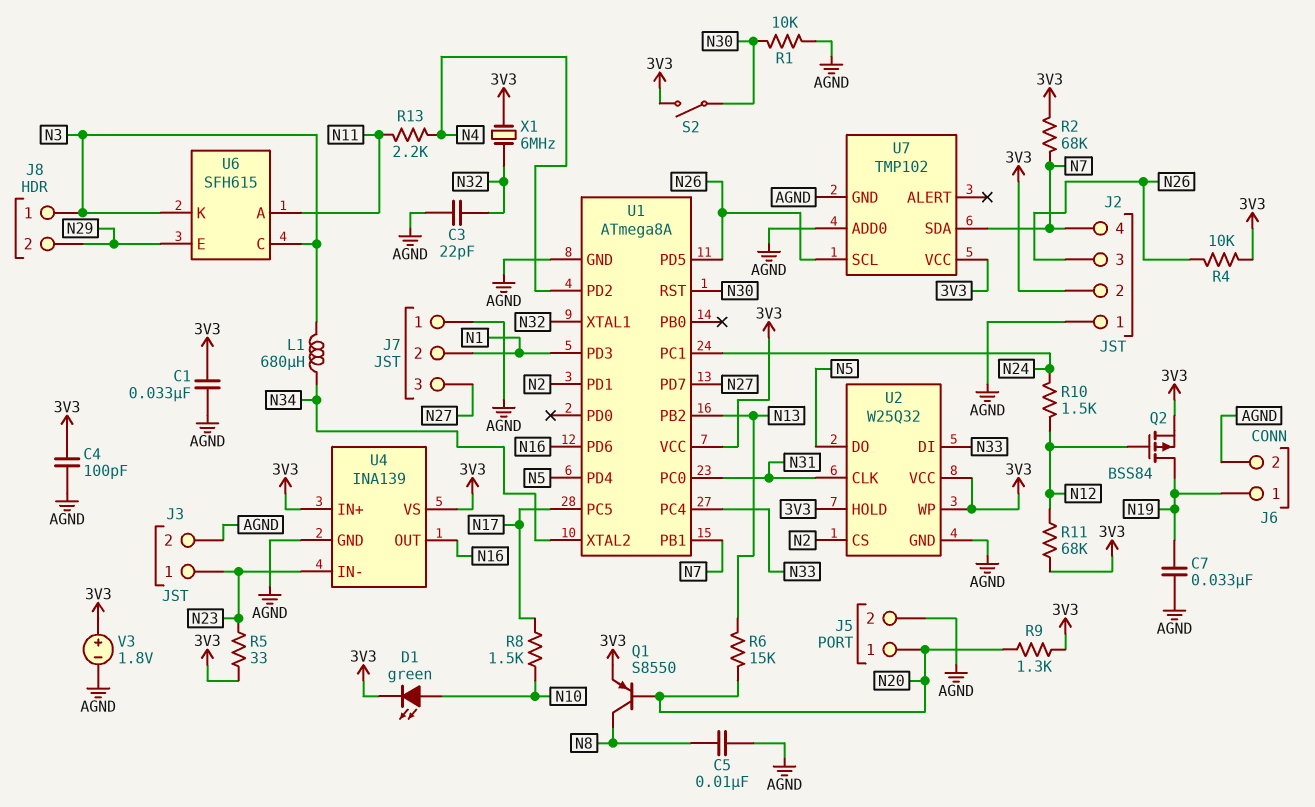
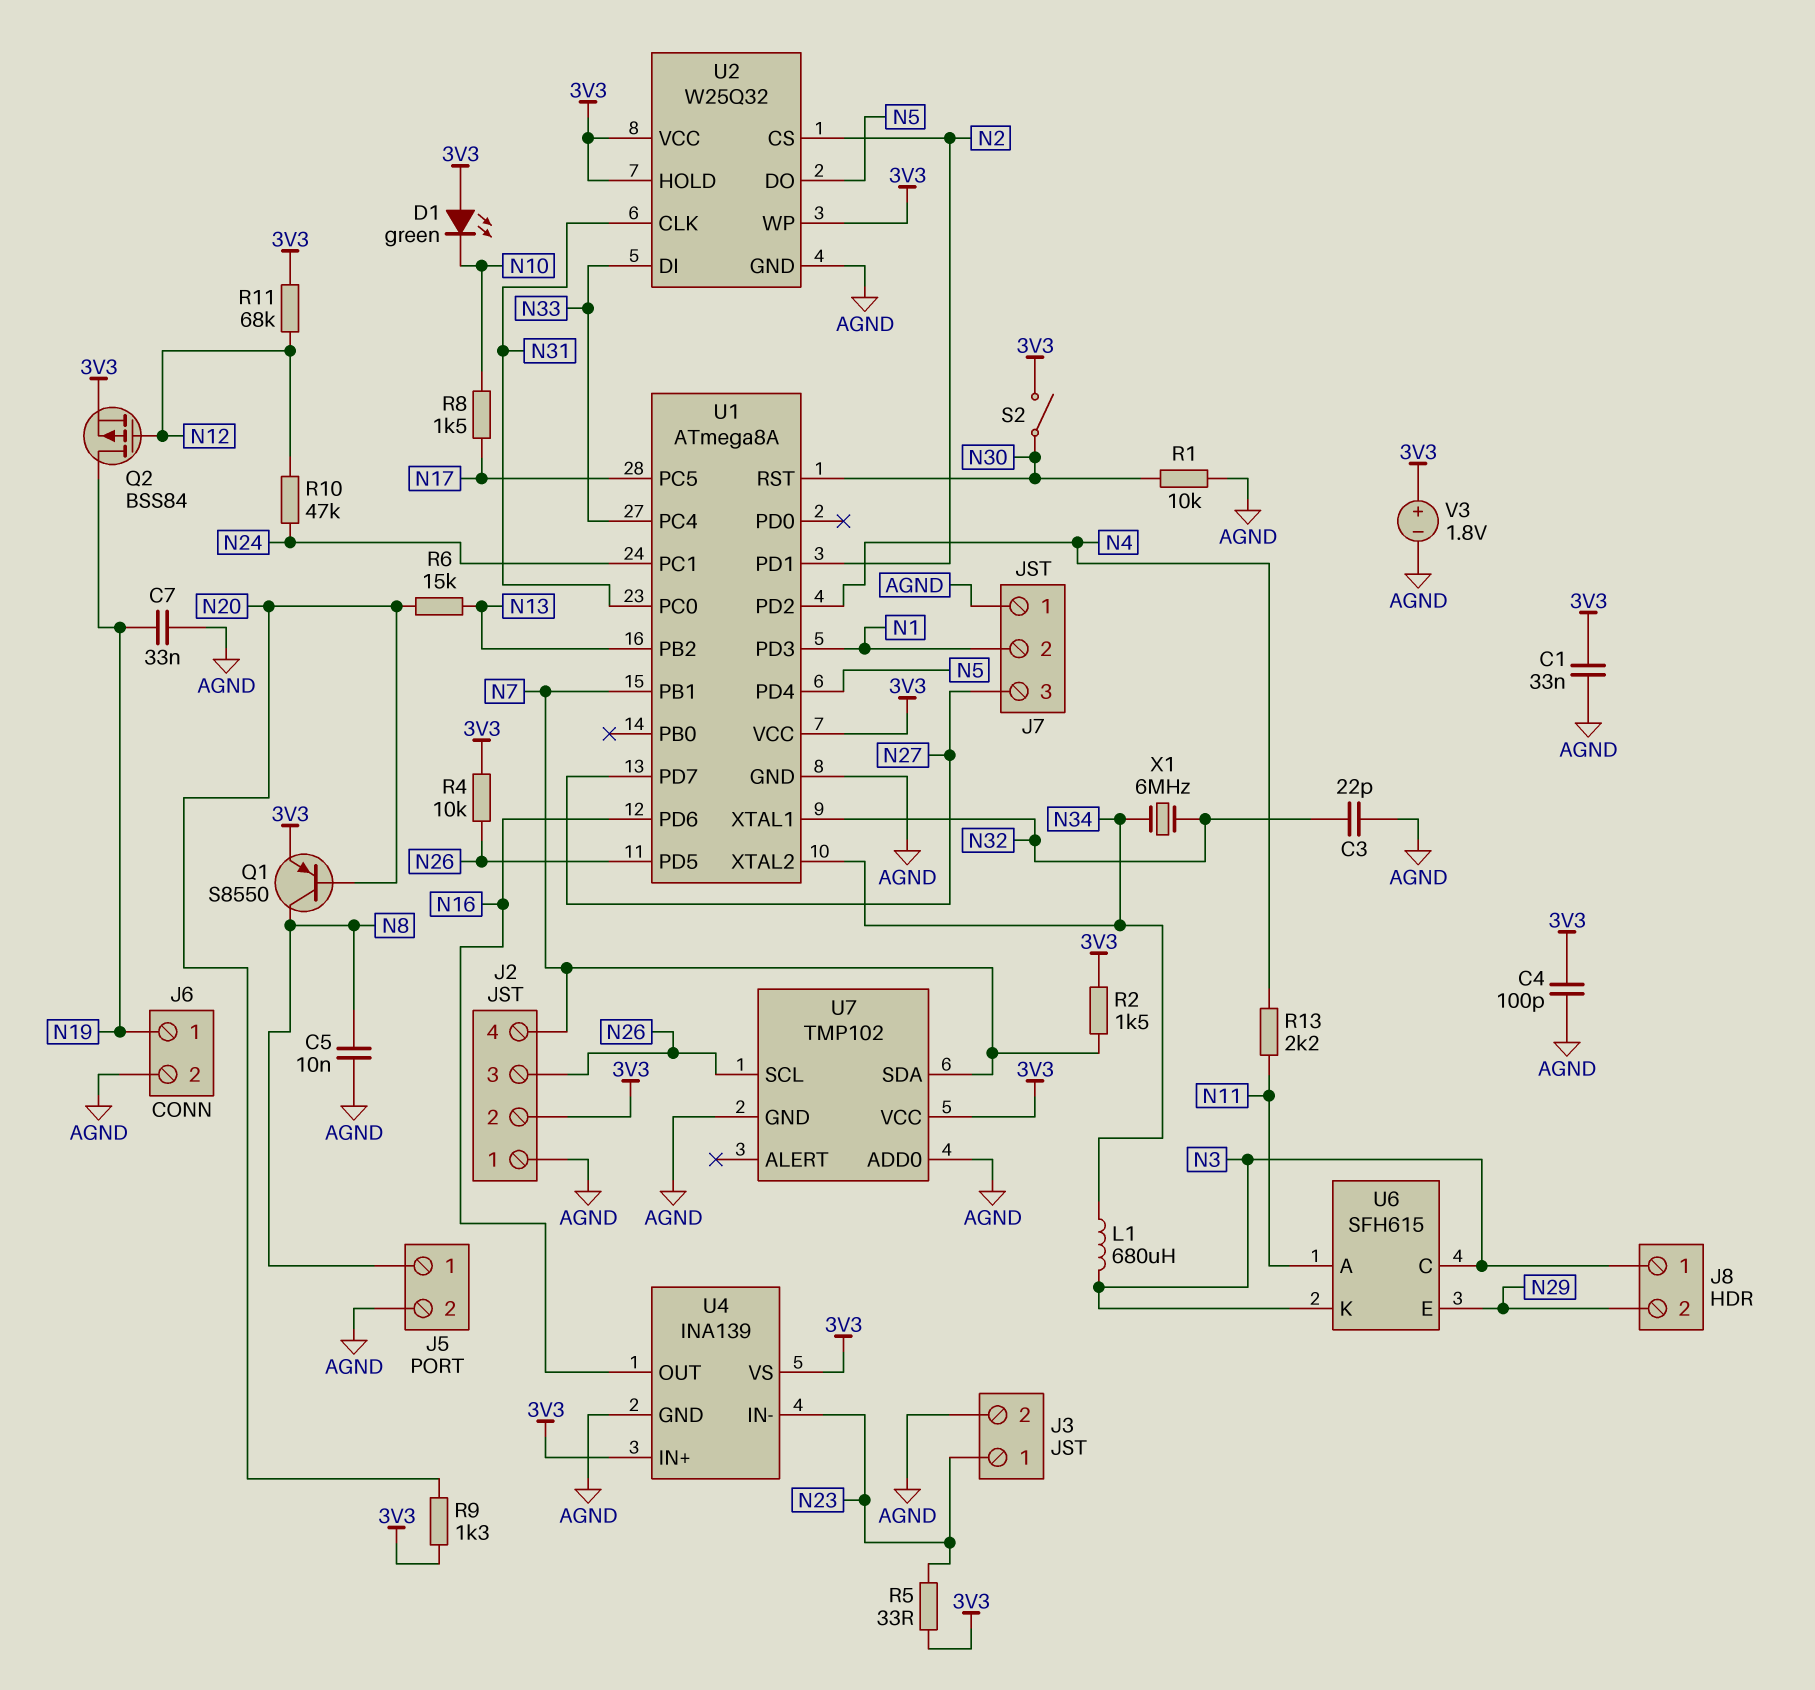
D1: LED green (A N10, K 3V3) -> LED green (A 3V3, K N10)
J5 pin 1: N20 -> N8
R2: 68k (3V3, N7) -> 1.5k (3V3, N7)
R10: 1.5k (N12, N24) -> 47k (N12, N24)
X1: 6MHz (3V3, N32) -> 6MHz (N32, N34)

